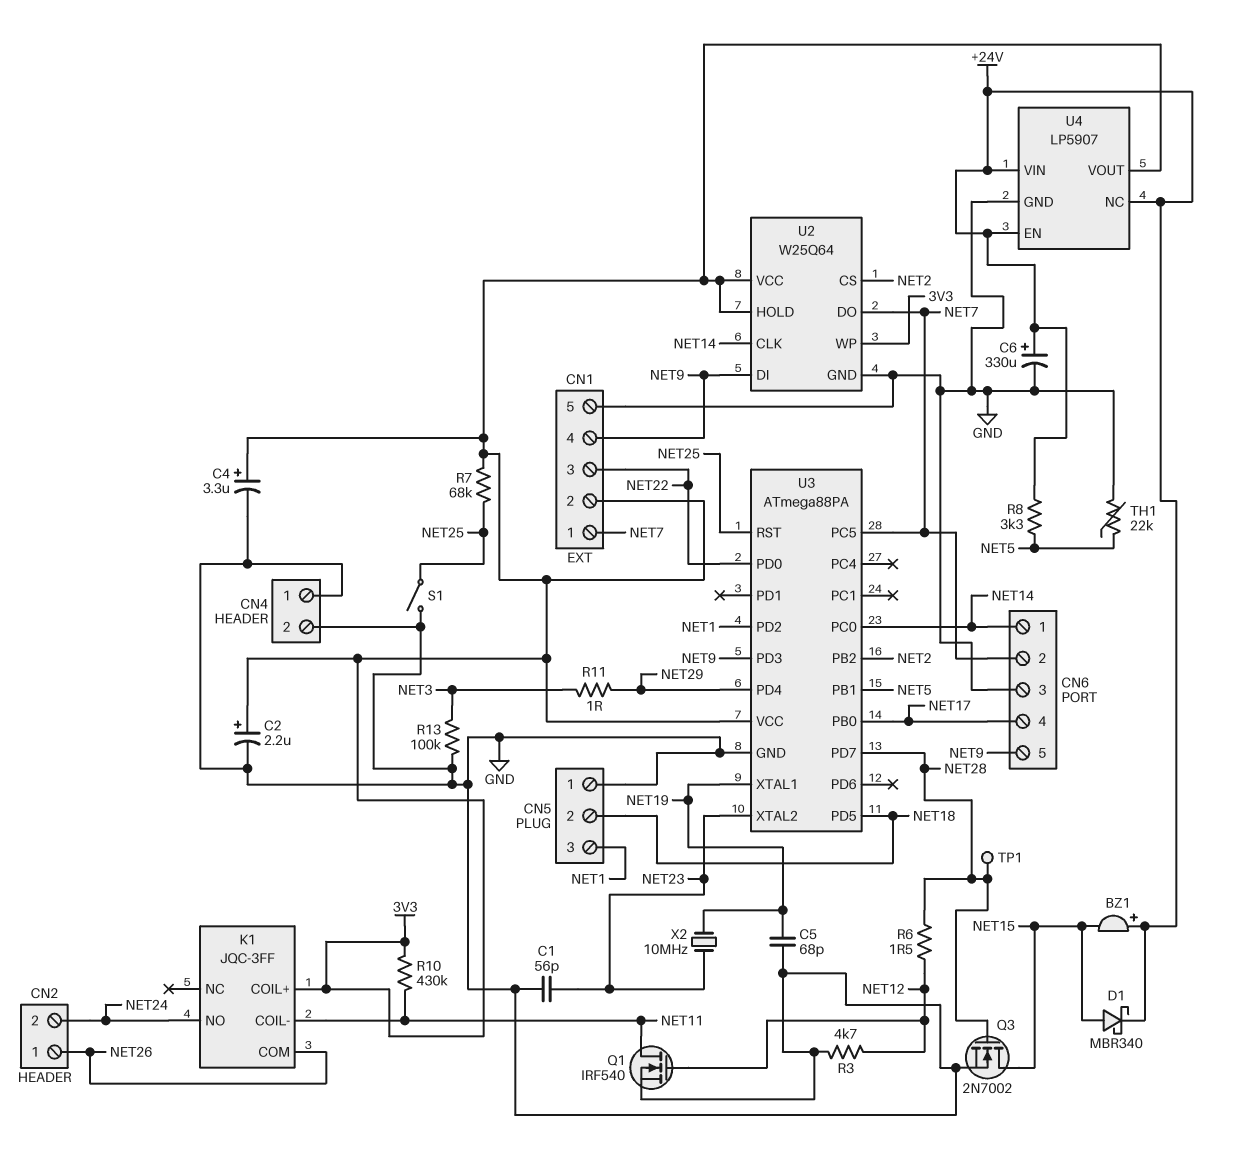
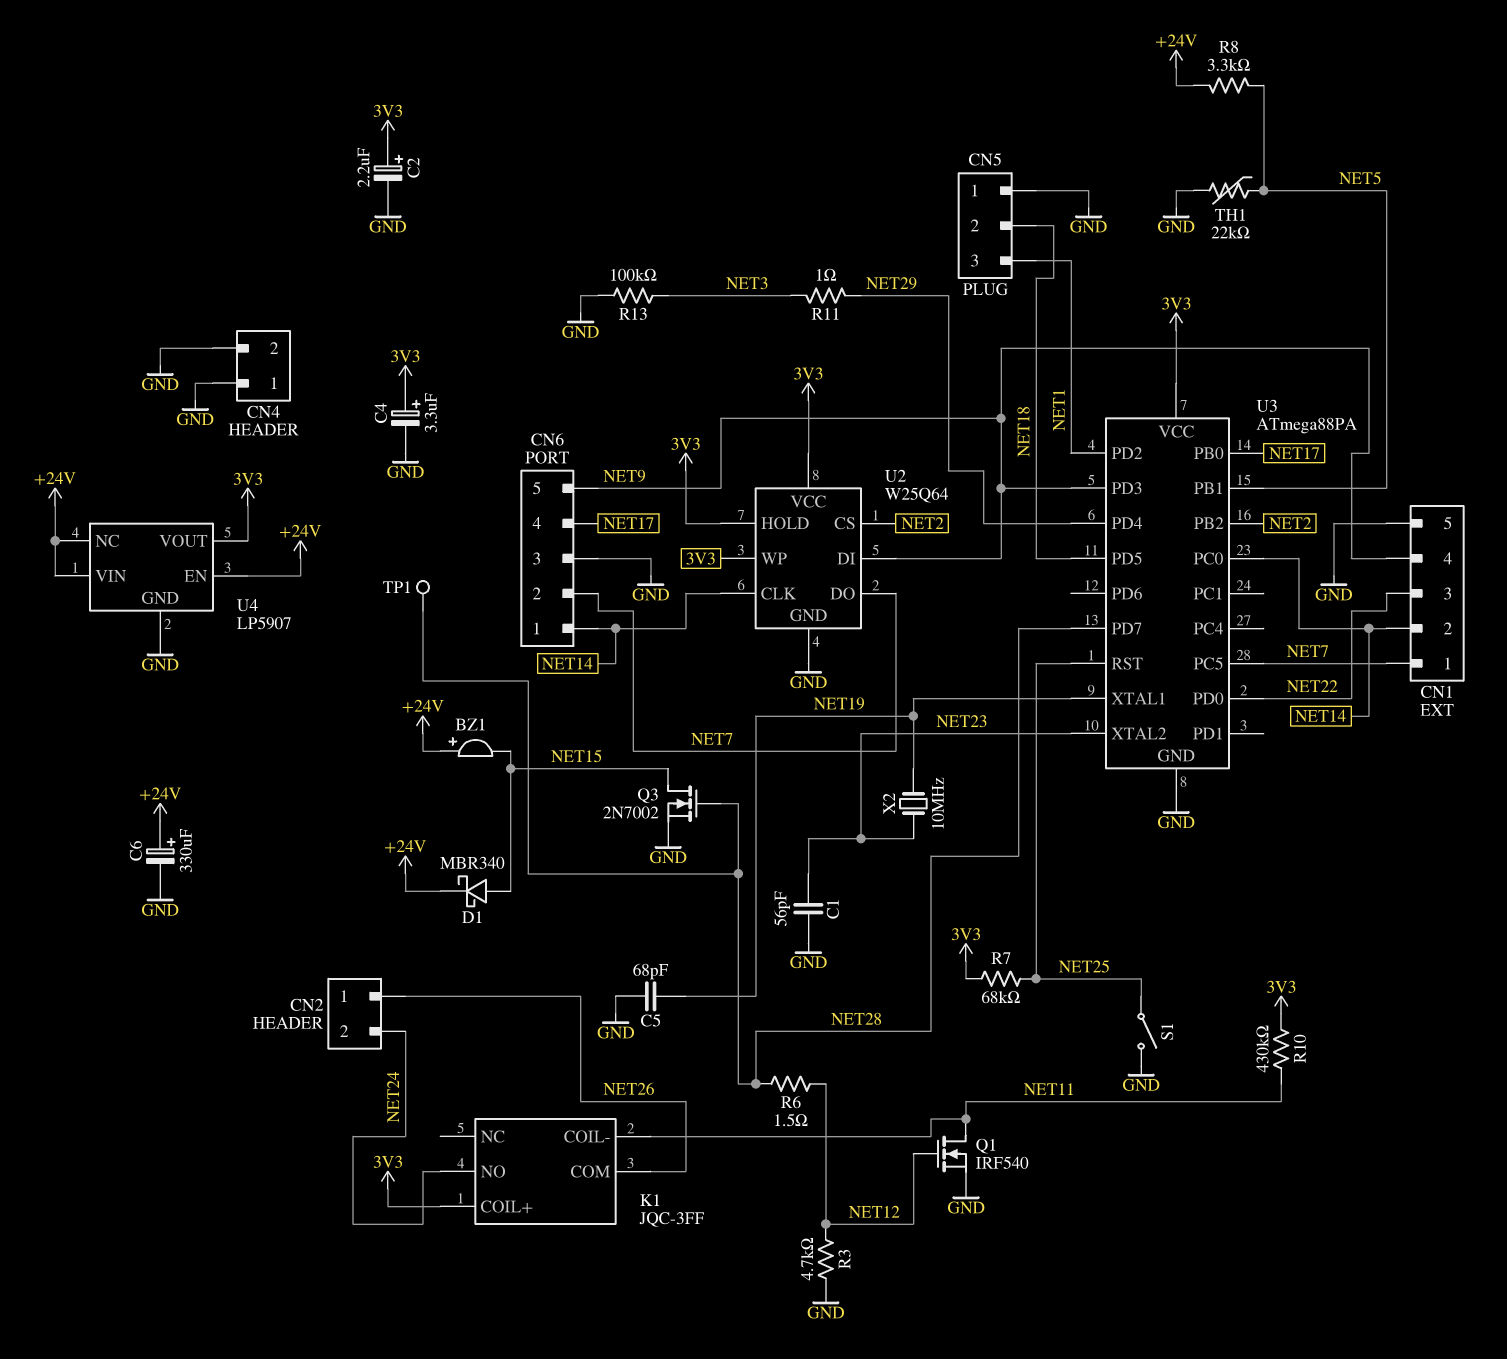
CN1 pin 2: 3V3 -> NET14

